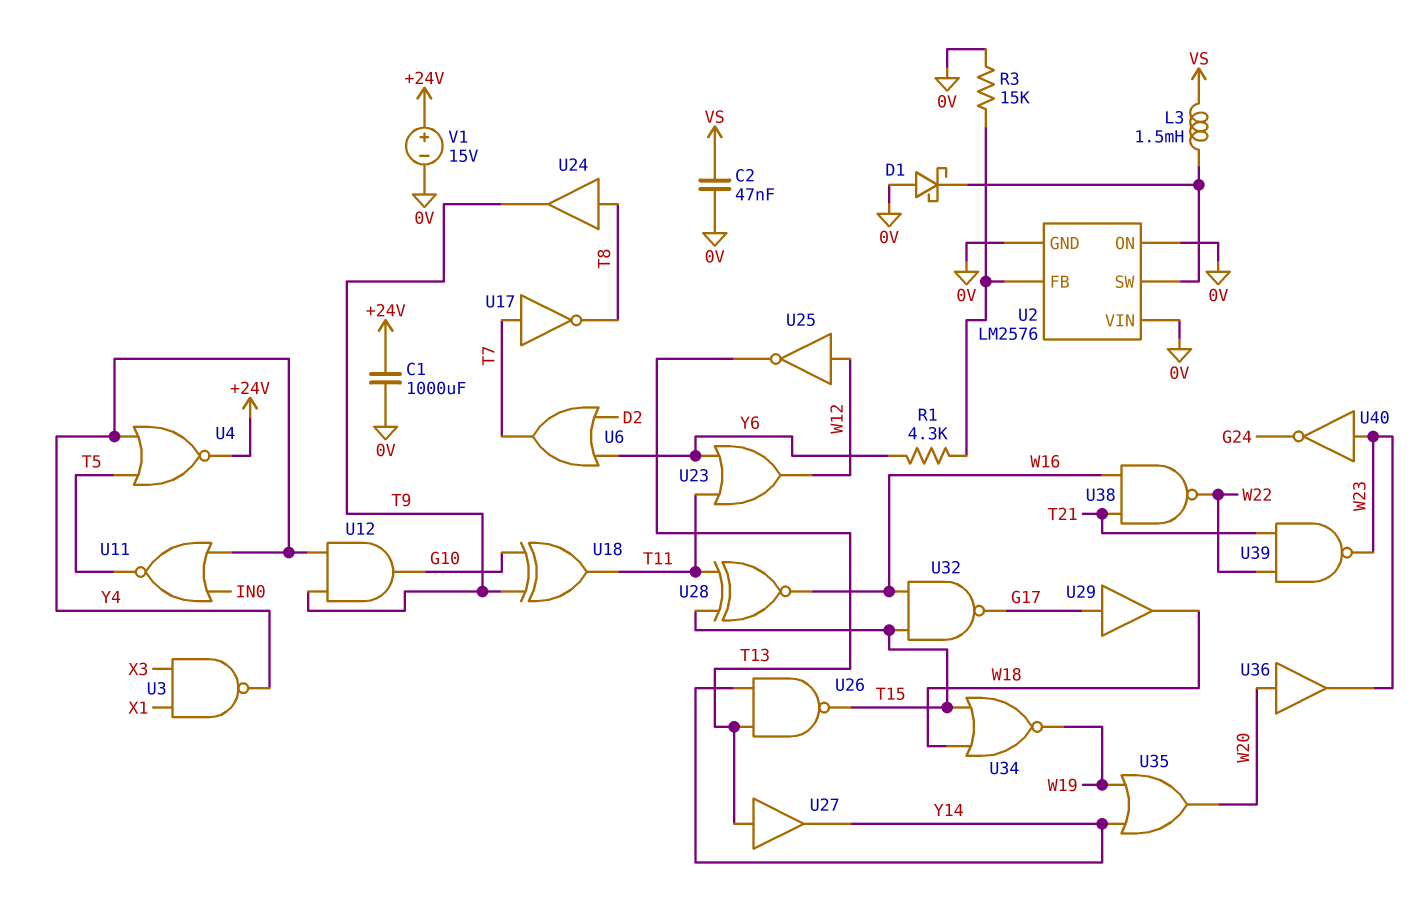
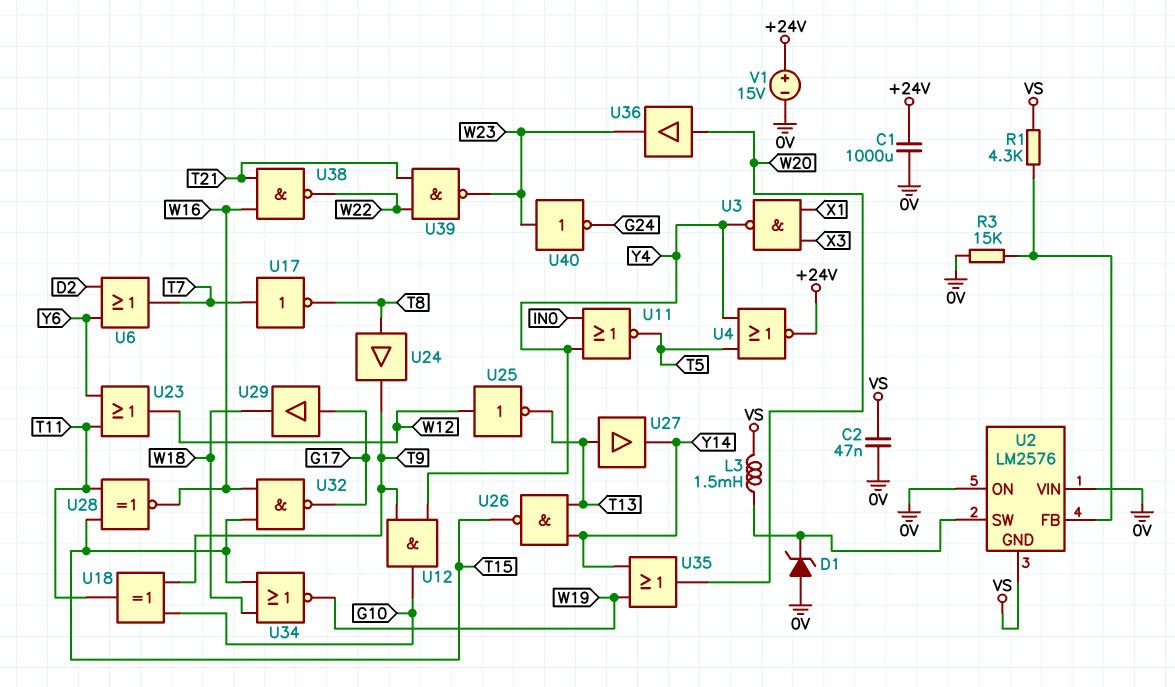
D1: schottky (A 0V, K U2/SW) -> zener (A 0V, K U2/SW)
R1: 4.3k (U2/FB, Y6) -> 4.3k (U2/FB, VS)
U2 pin GND: 0V -> VS

